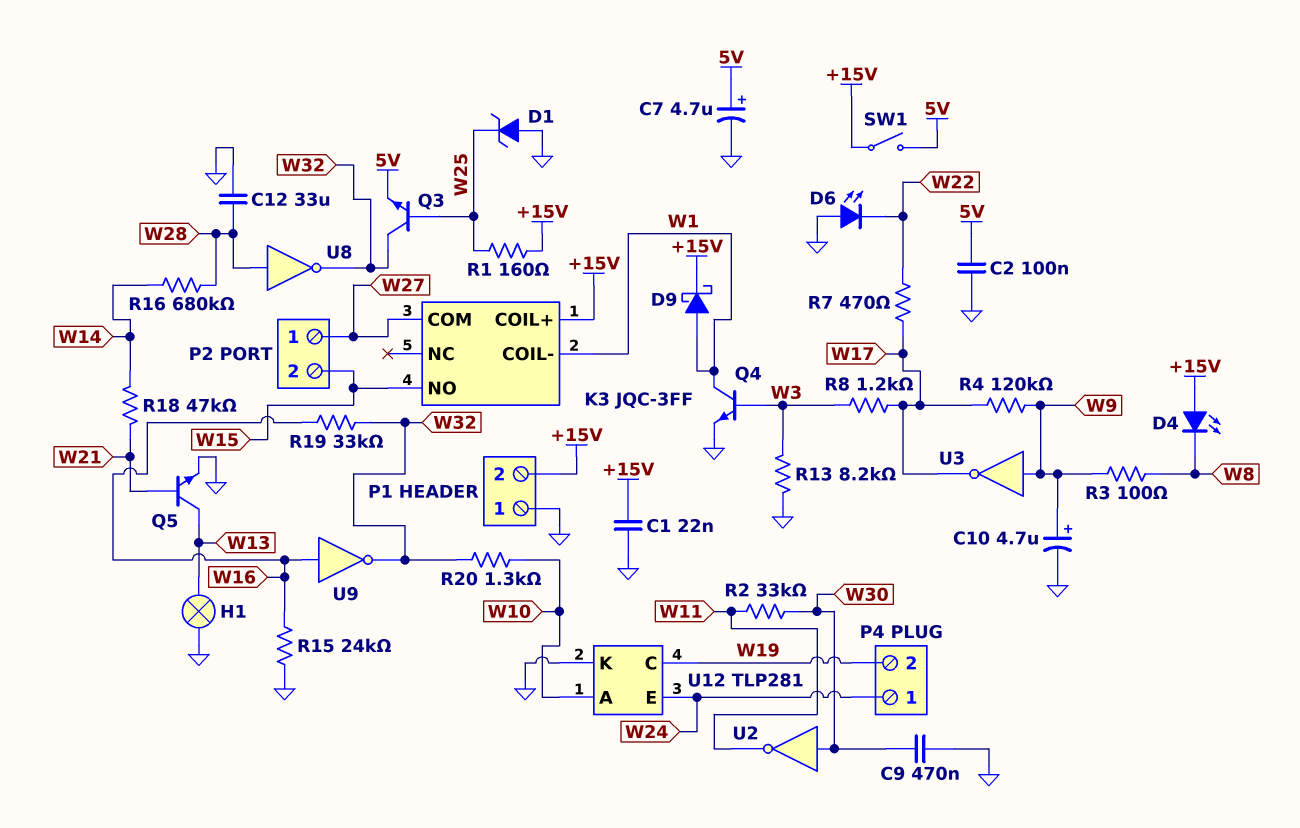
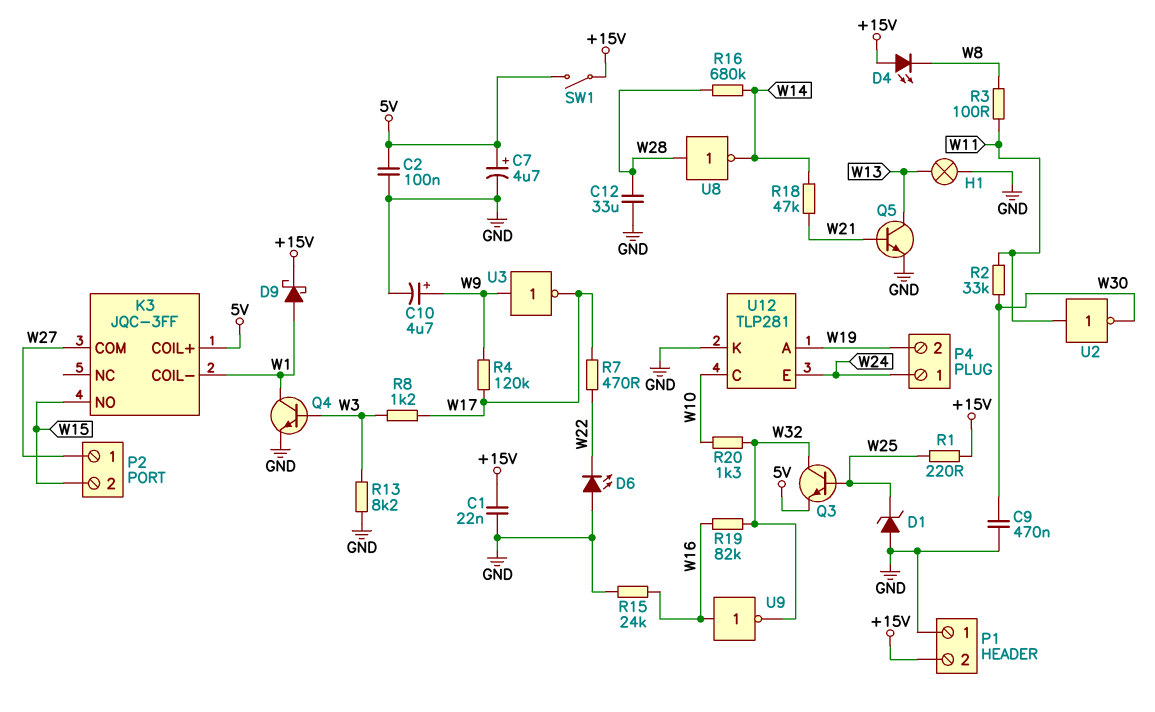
K3 pin COIL+: +15V -> 5V
R1: 160 (+15V, W25) -> 220 (+15V, W25)
R3: 100 (W8, W9) -> 100 (W8, W11)
R19: 33k (W16, W32) -> 82k (W16, W32)
U2: NOT (in W30, out W11) -> NOT (in W11, out W30)
U8: NOT (in W28, out W32) -> NOT (in W28, out W14)
U12 pin A: W10 -> W19
U12 pin C: W19 -> W10

